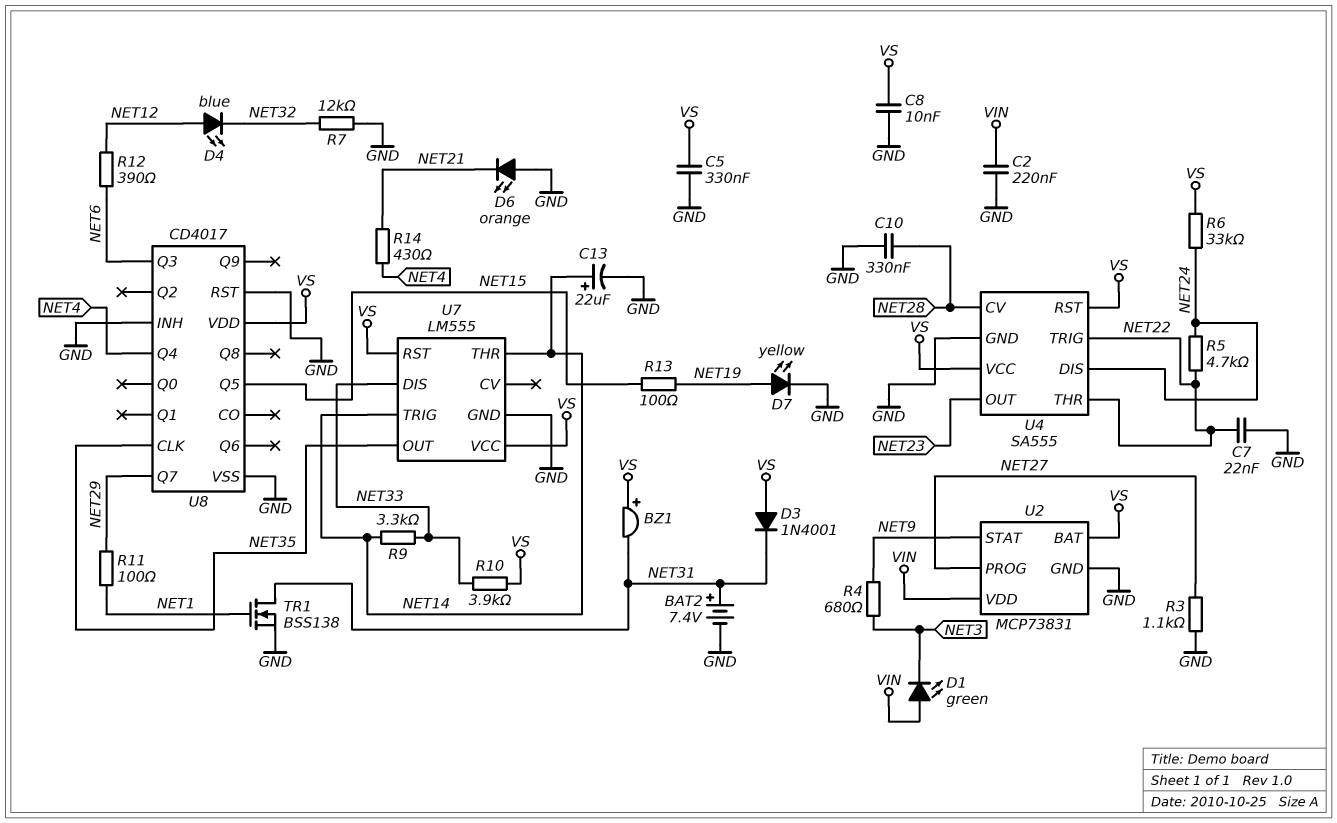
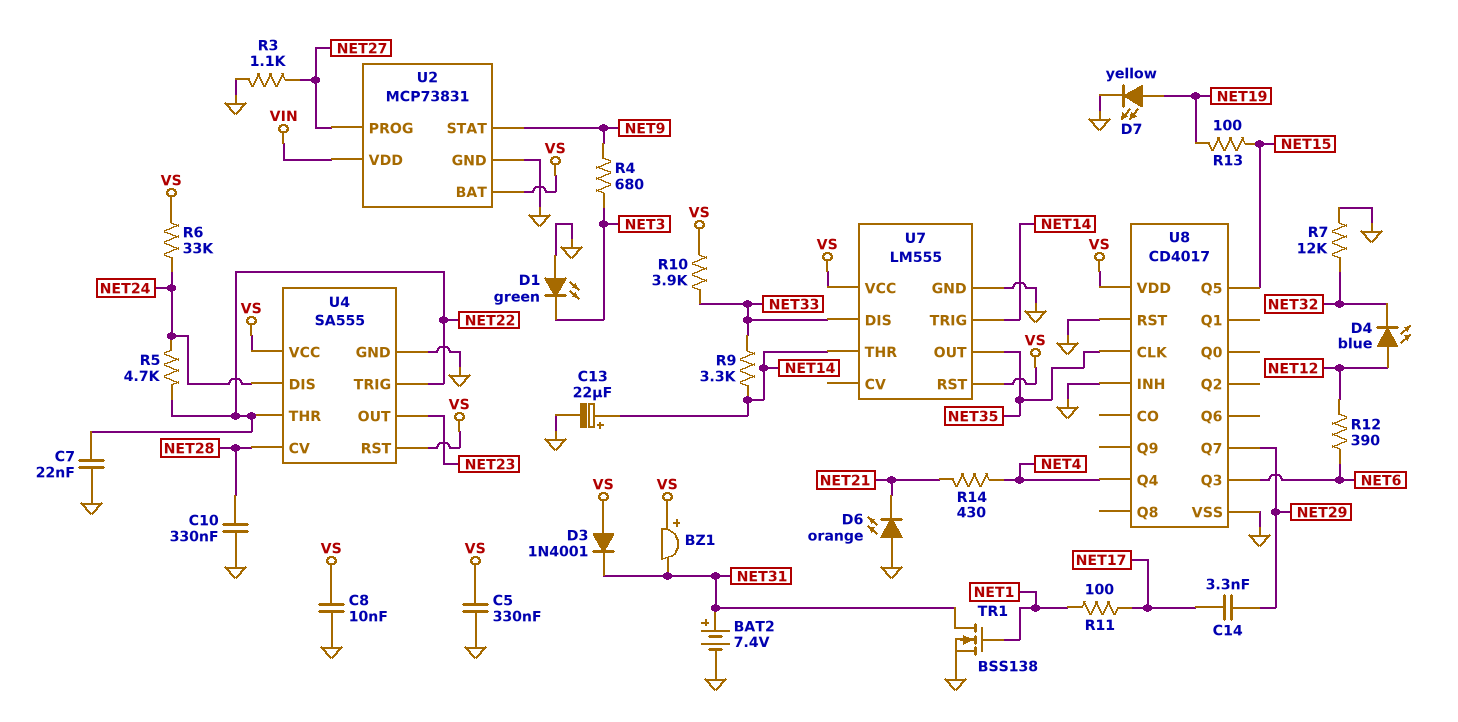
C2: 220nF (GND, VIN) -> none
C14: none -> 3.3nF (NET17, NET29)
D1: LED green (A VIN, K NET3) -> LED green (A GND, K NET3)
R11: 100 (NET1, NET29) -> 100 (NET1, NET17)

